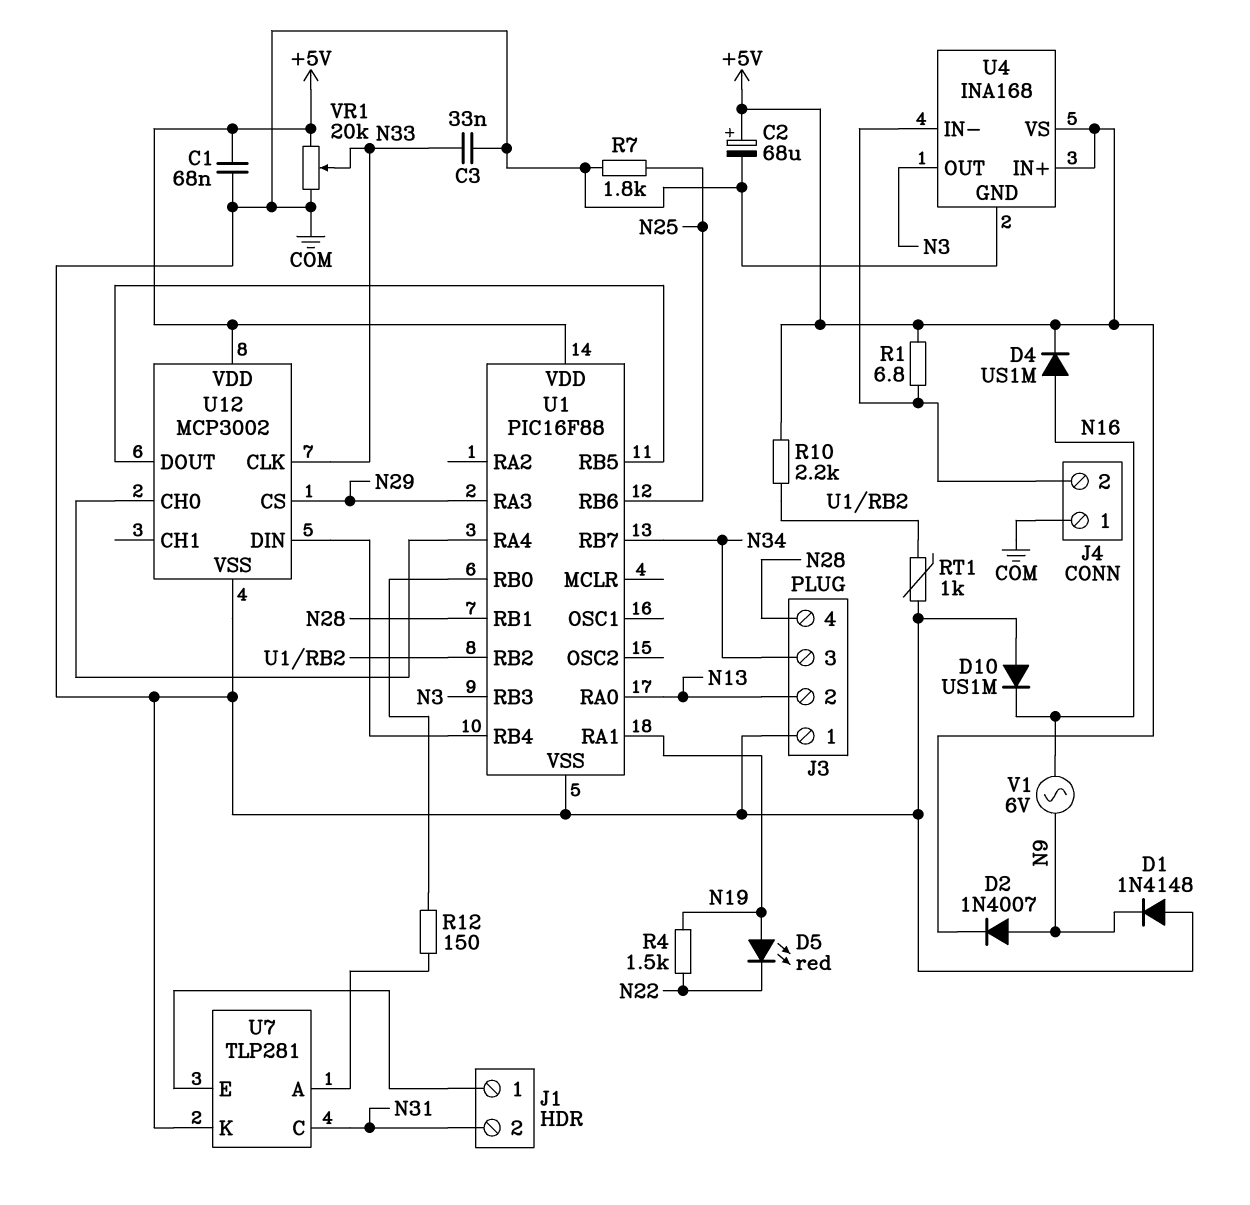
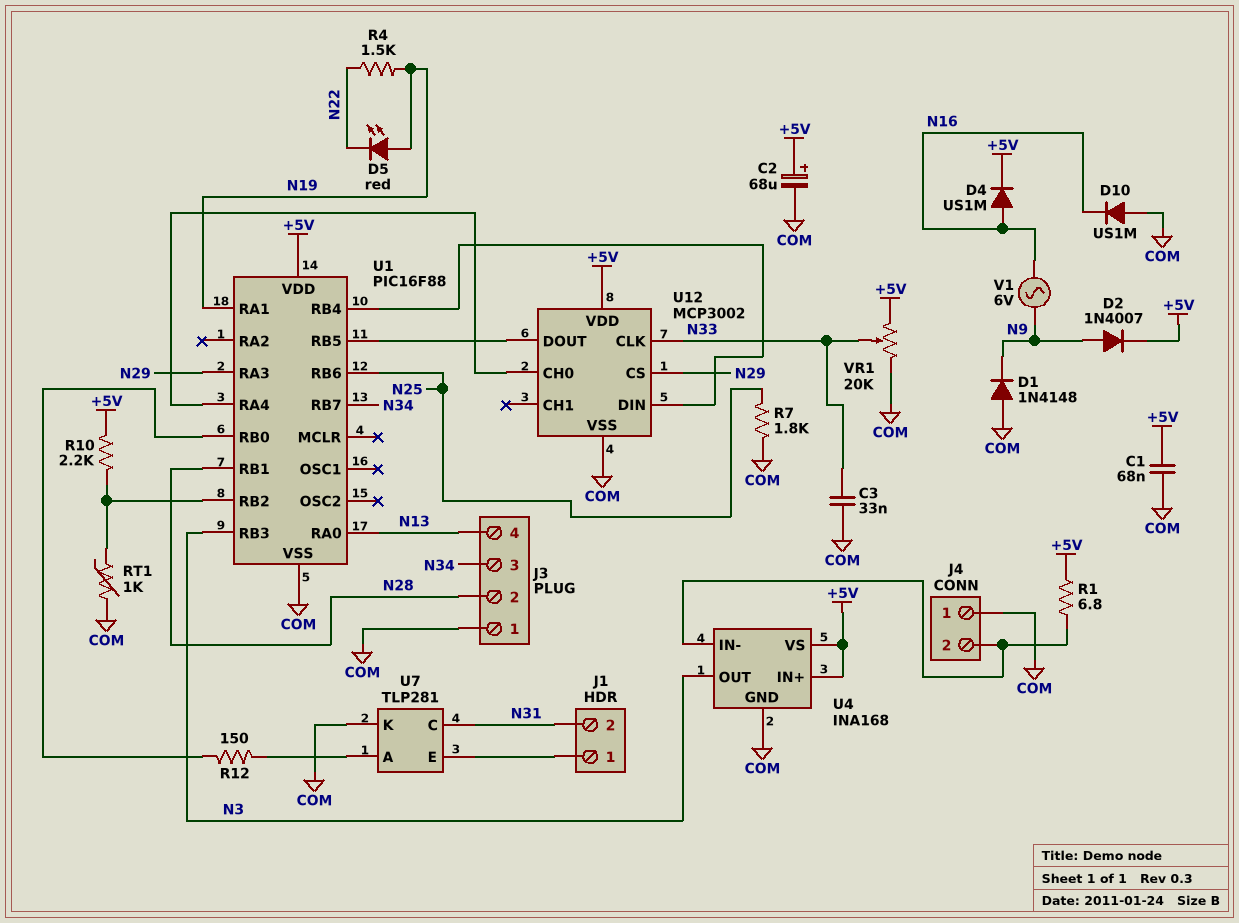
J3 pin 2: N13 -> N28
J3 pin 4: N28 -> N13

